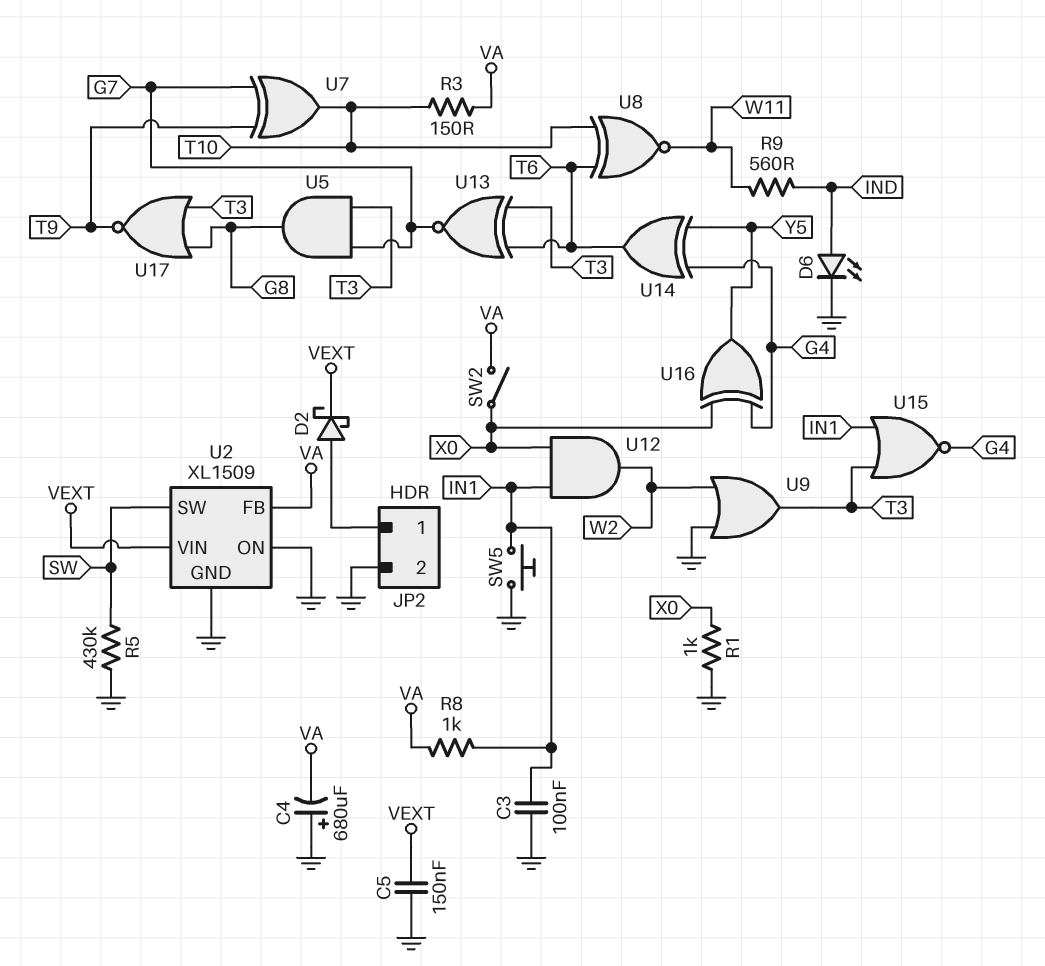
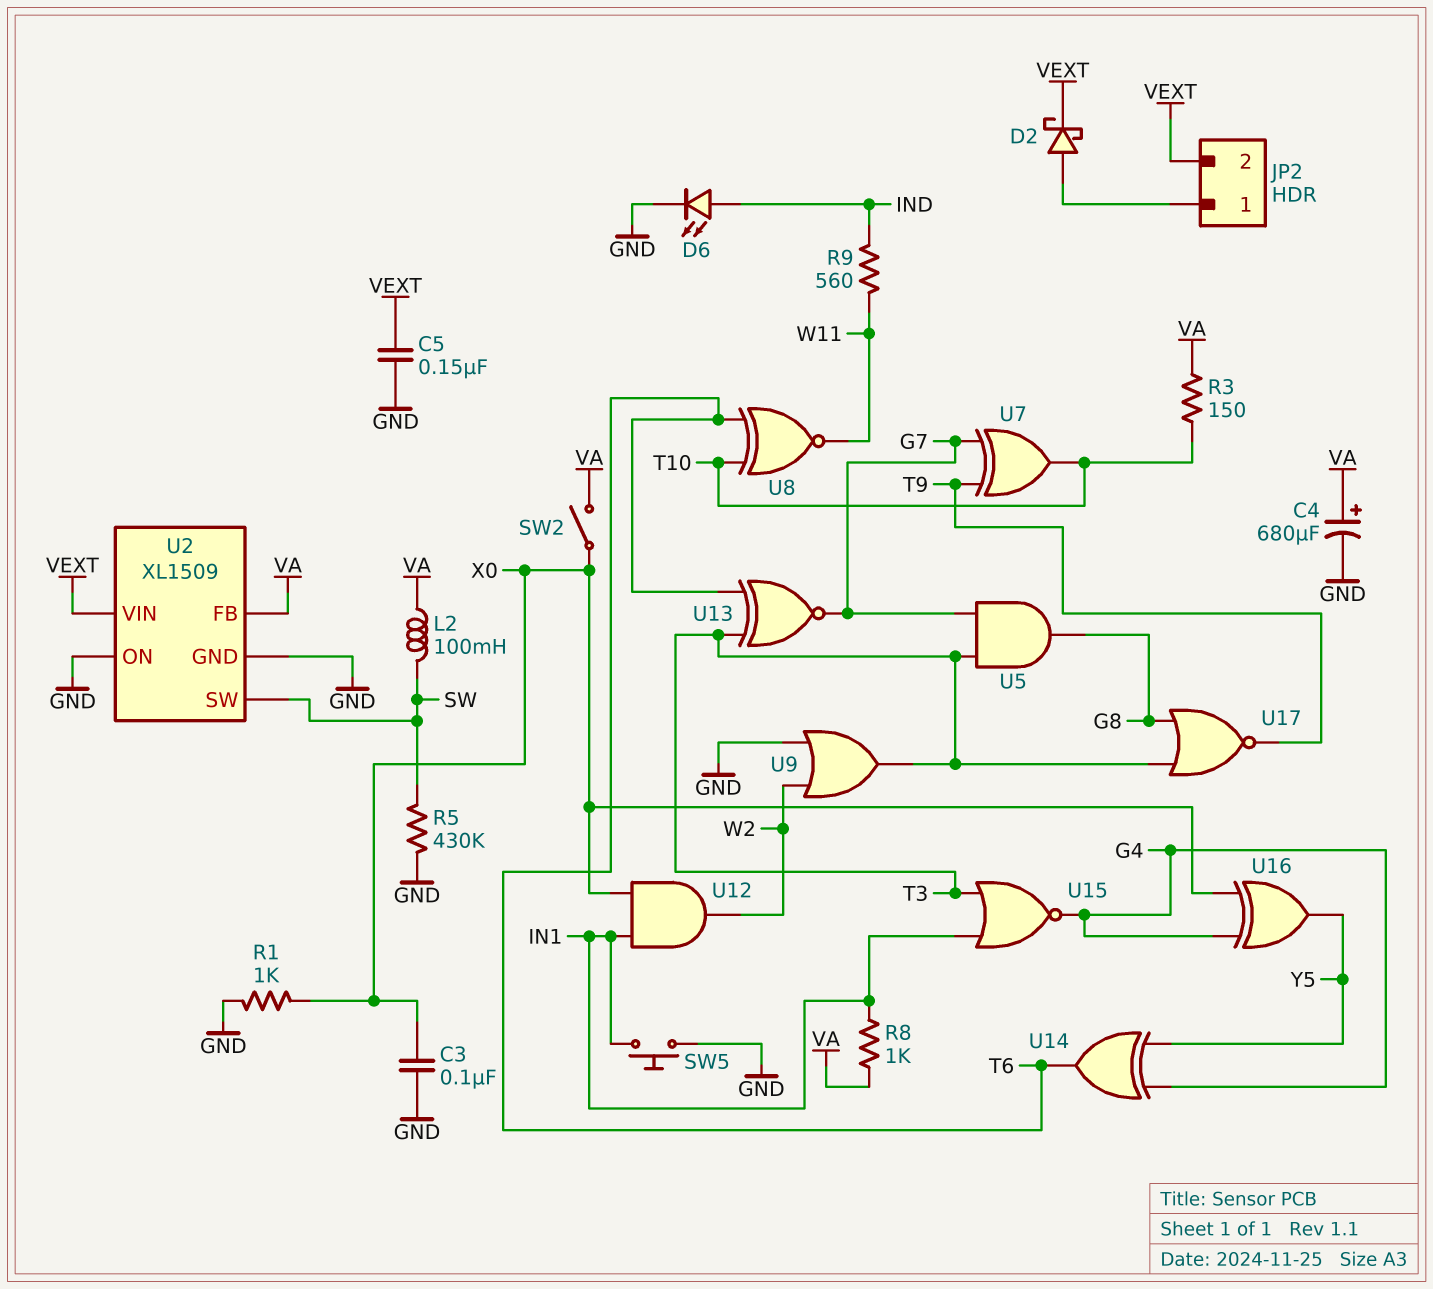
C3: 100nF (GND, IN1) -> 100nF (GND, X0)
C4: 680uF (plus GND, minus VA) -> 680uF (plus VA, minus GND)
JP2 pin 2: GND -> VEXT
L2: none -> 100mH (SW, VA)

